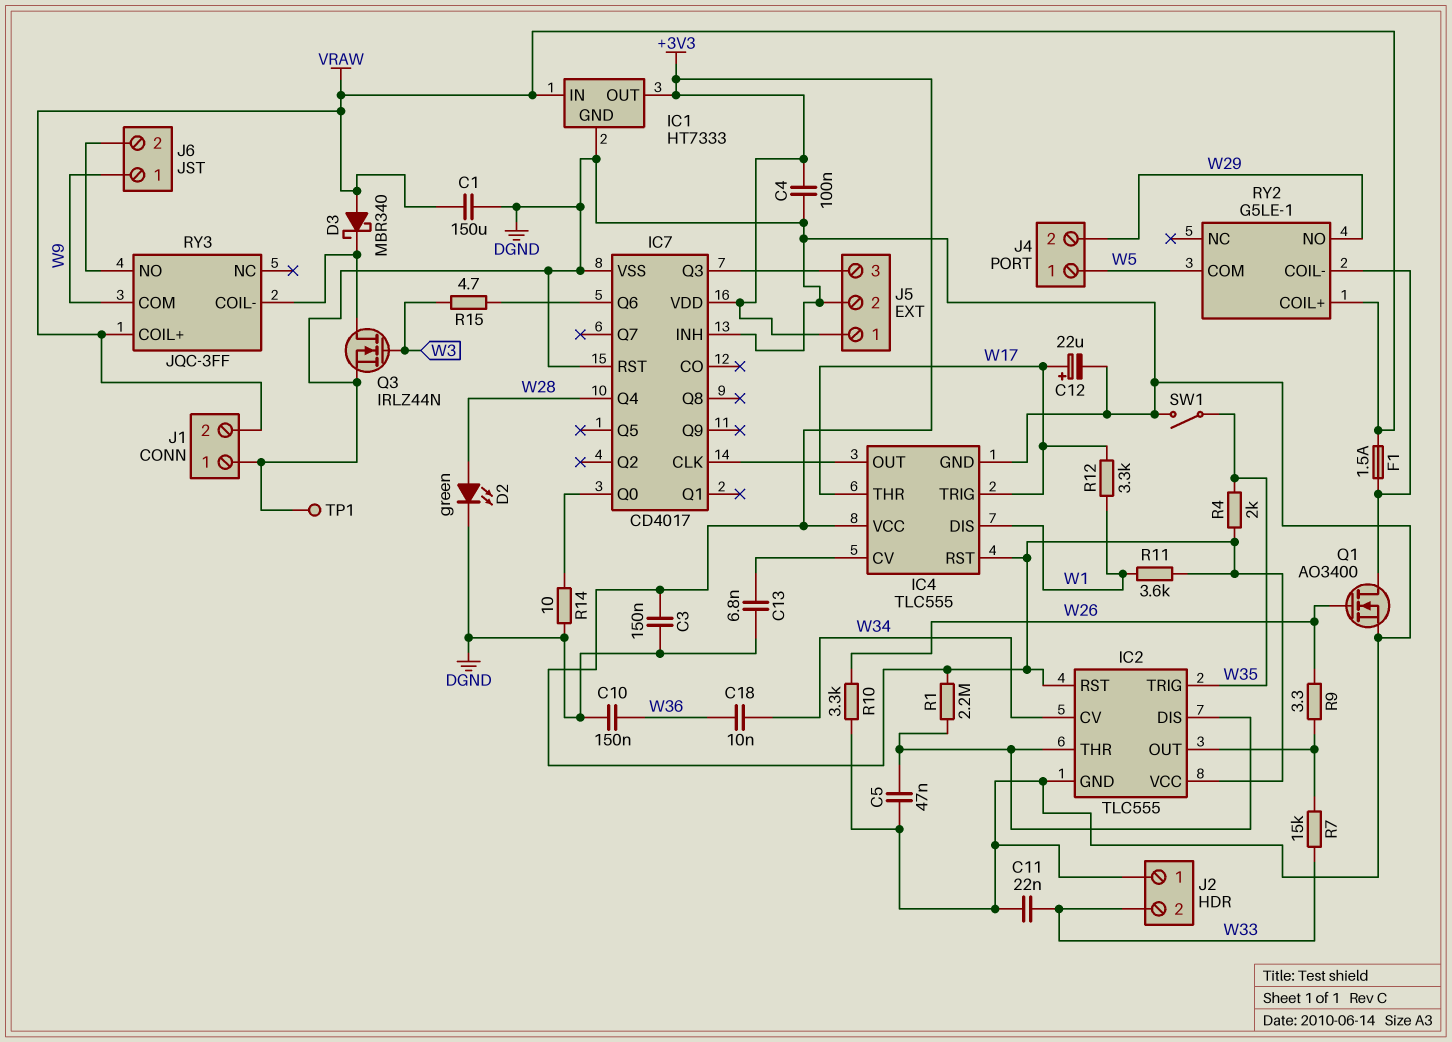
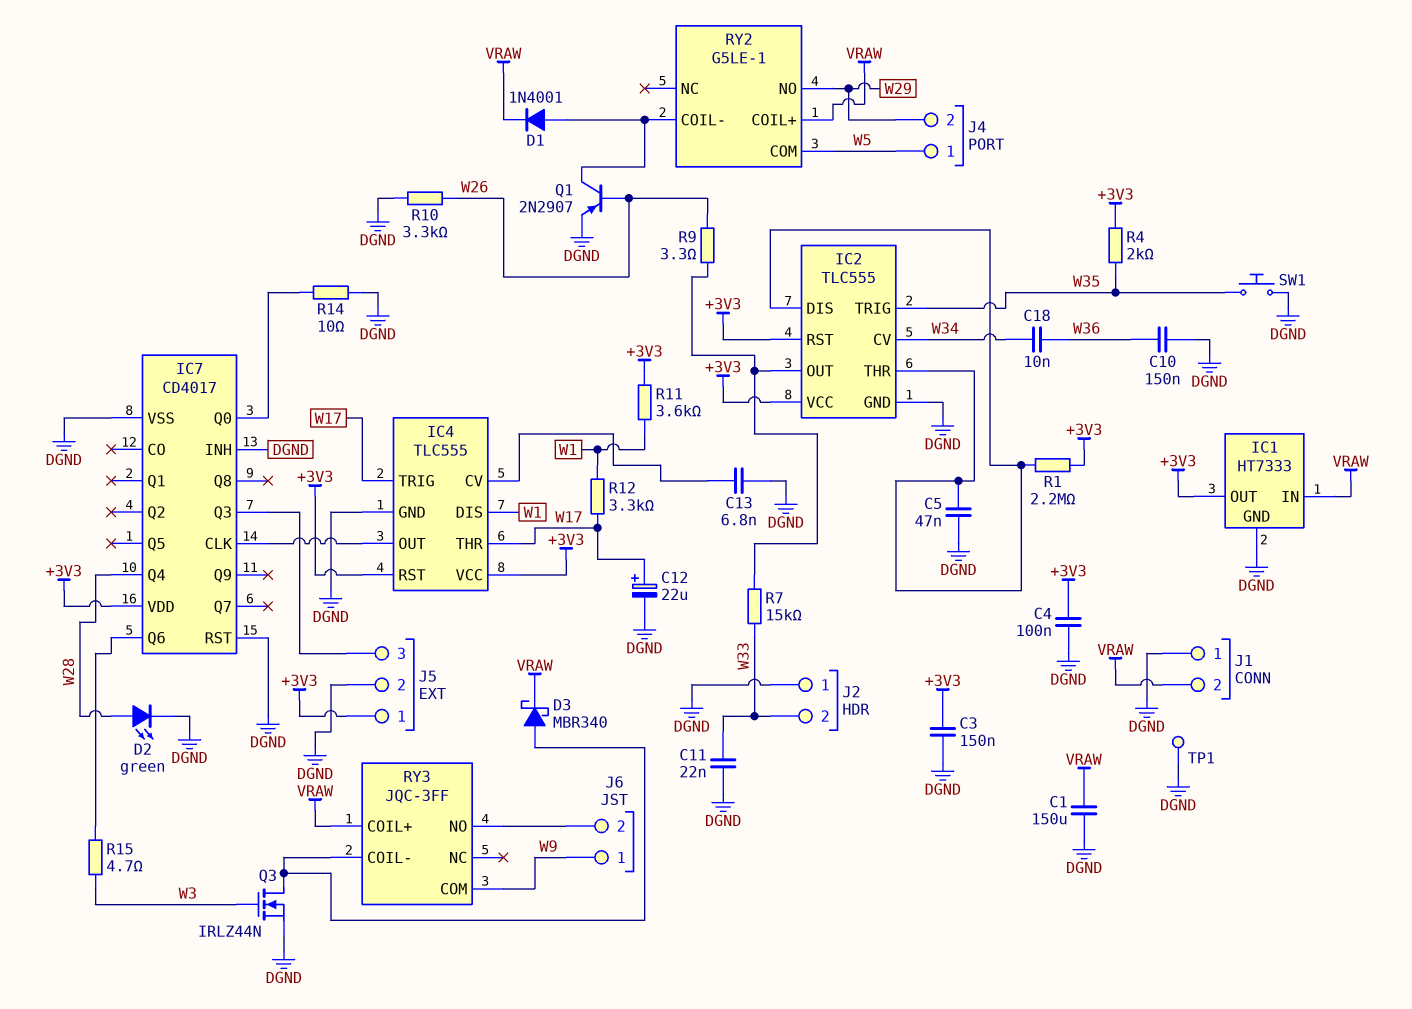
D1: none -> diode 1N4001 (A RY2/COIL-, K VRAW)
D3: schottky MBR340 (A VRAW, K RY3/COIL-) -> schottky MBR340 (A RY3/COIL-, K VRAW)
F1: 1.5A (RY2/COIL-, VRAW) -> none
Q1: NMOS AO3400 (G W26, D RY2/COIL-, S DGND) -> PNP 2N2907 (B W26, C RY2/COIL-, E DGND)
SW1: switch (DGND, W35) -> button (DGND, W35)

